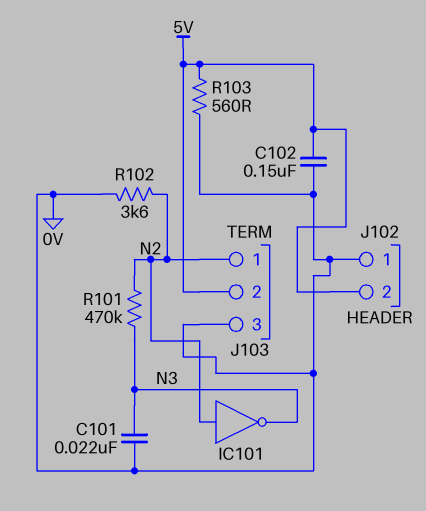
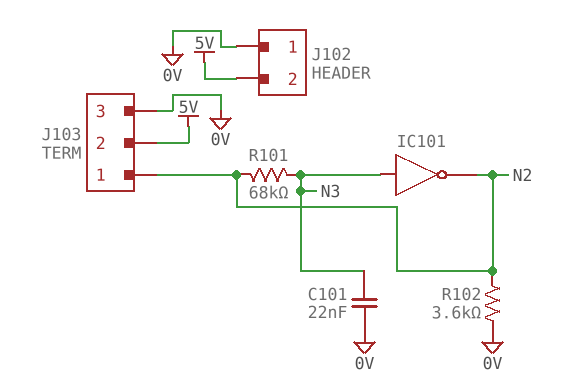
C102: 150nF (0V, 5V) -> none
IC101: NOT (in N2, out N3) -> NOT (in N3, out N2)
R101: 470k (N2, N3) -> 68k (N2, N3)
R103: 560 (0V, 5V) -> none

